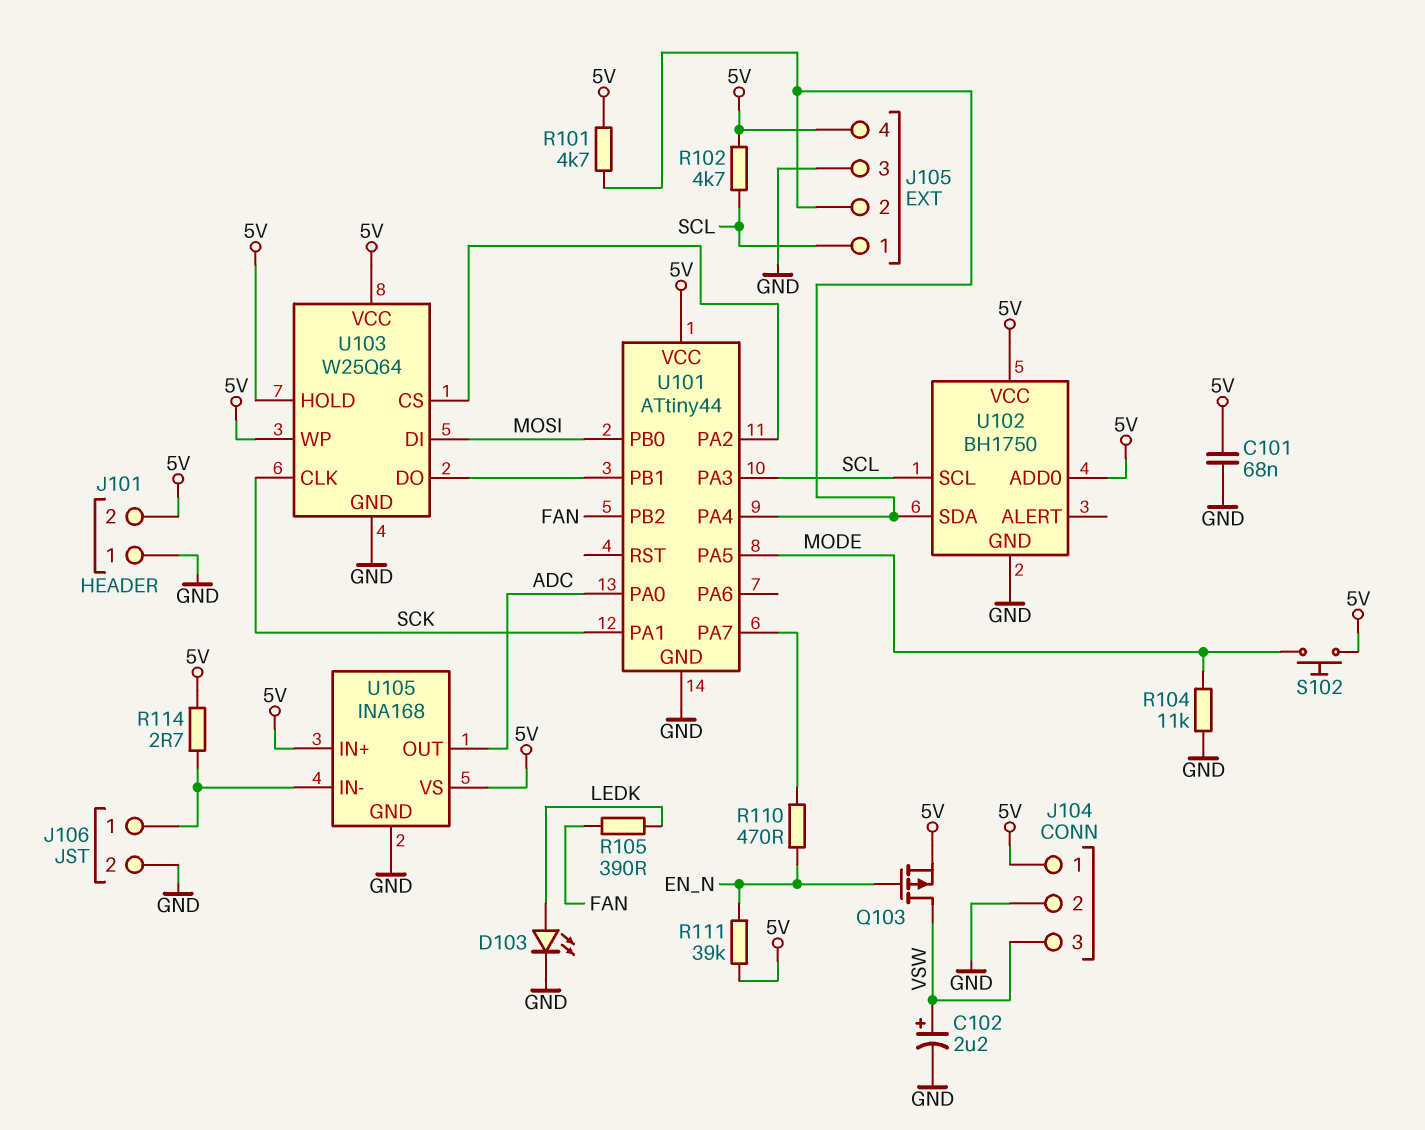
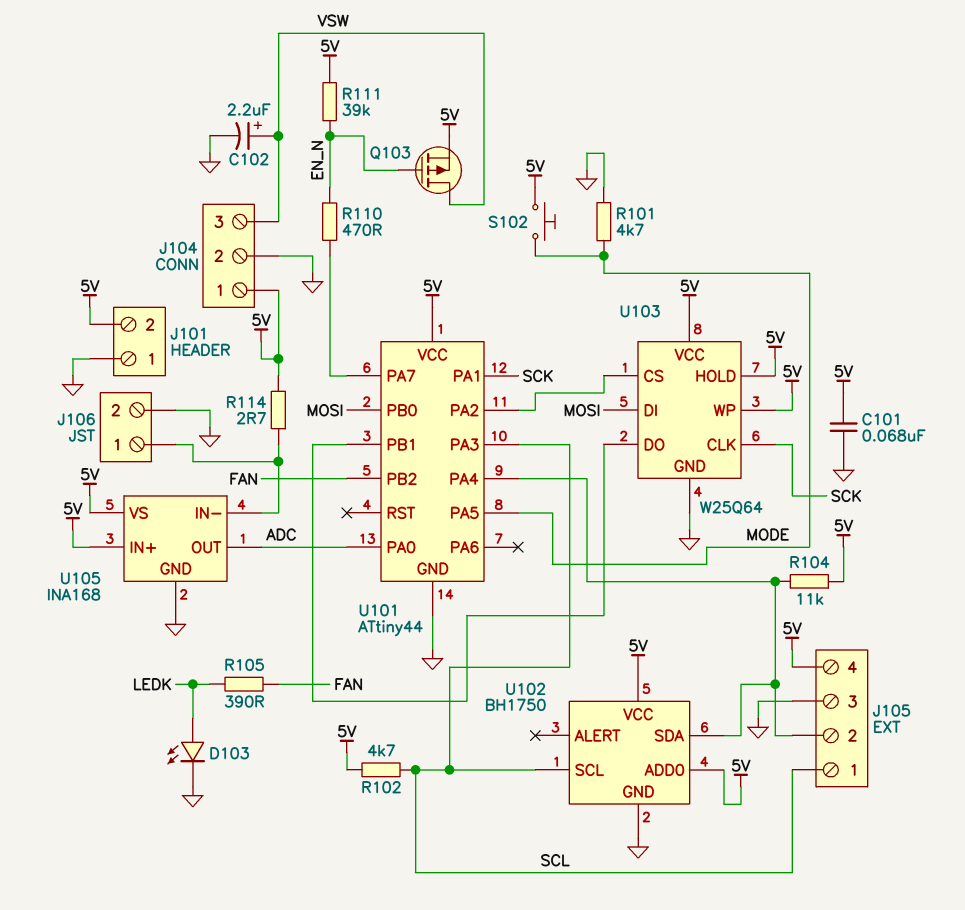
R101: 4.7k (5V, J105/2) -> 4.7k (GND, MODE)
R104: 11k (GND, MODE) -> 11k (5V, J105/2)

